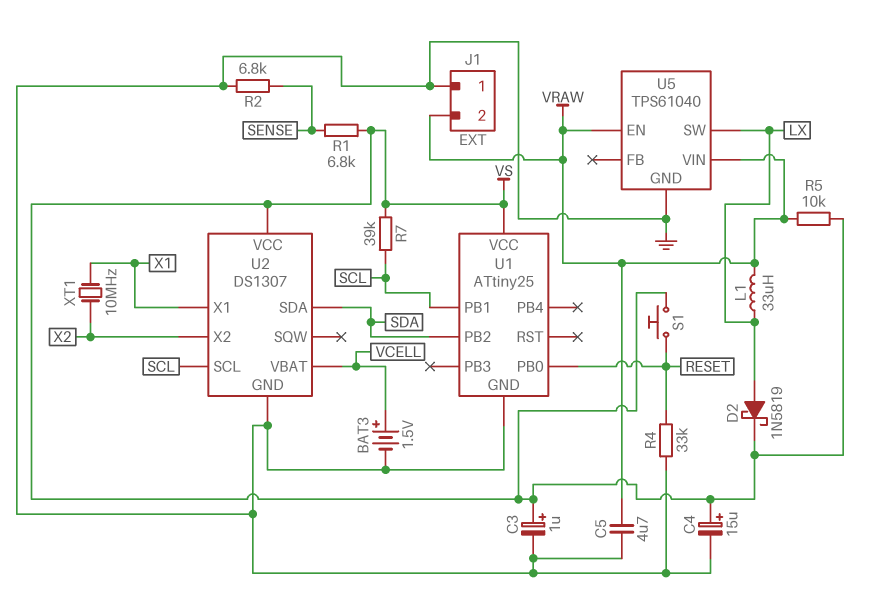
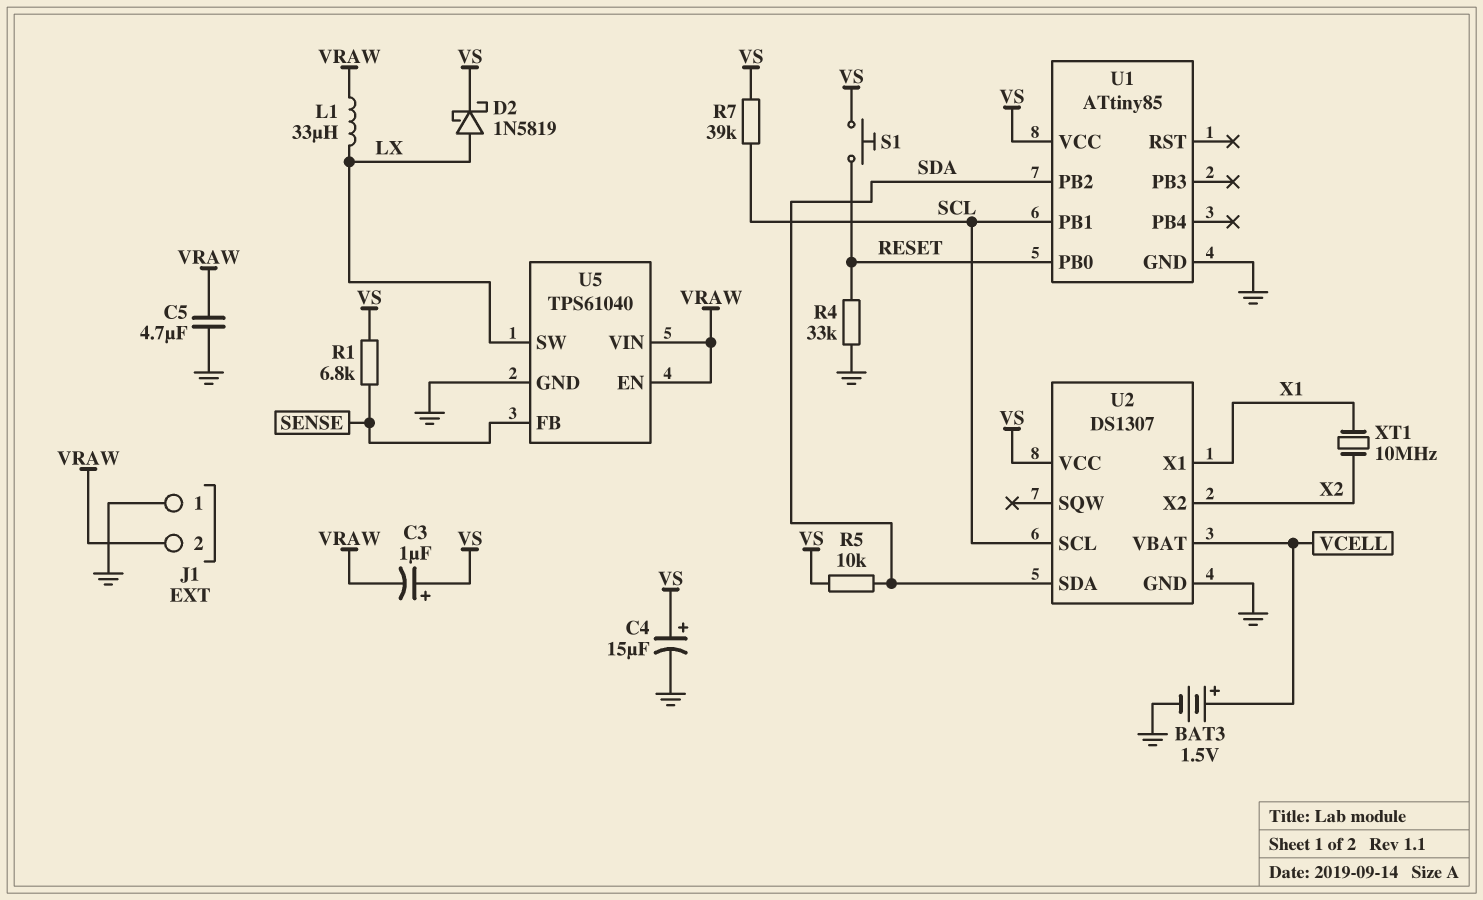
C3: 1uF (plus VS, minus GND) -> 1uF (plus VS, minus VRAW)
R2: 6.8k (GND, SENSE) -> none
R5: 10k (VRAW, VS) -> 10k (SDA, VS)
U1: ATtiny25 -> ATtiny85
U5 pin FB: none -> SENSE

